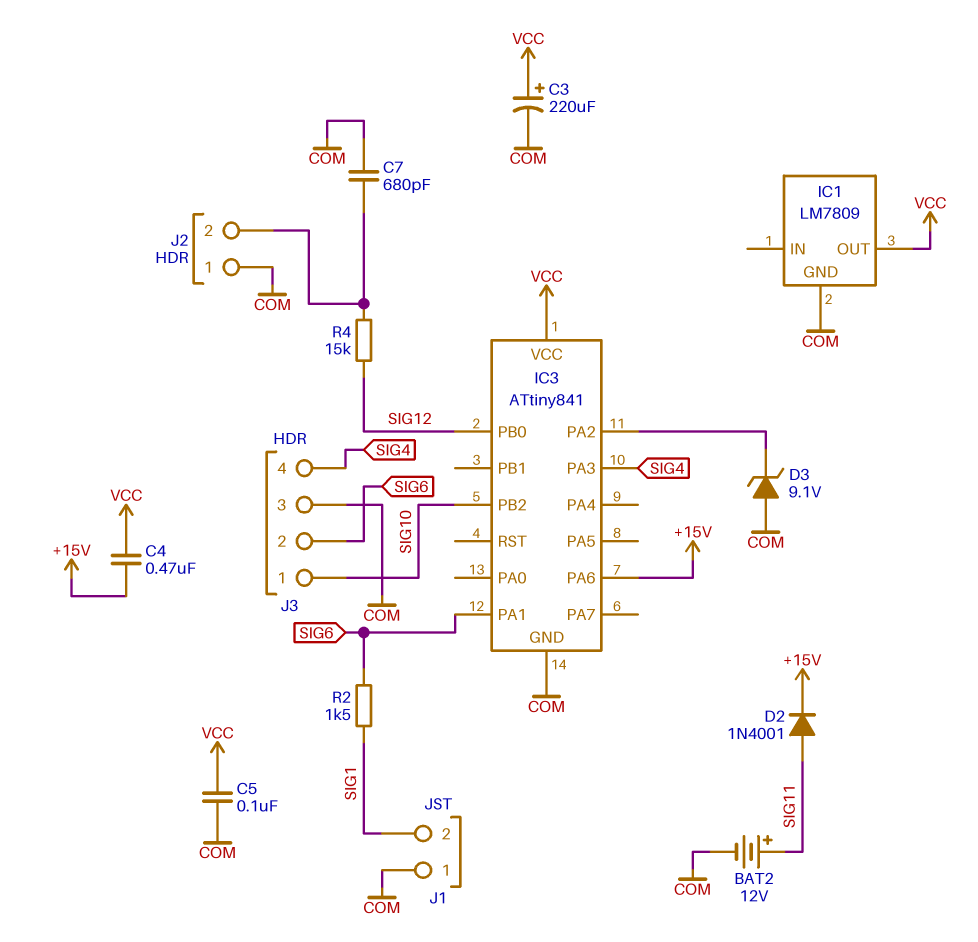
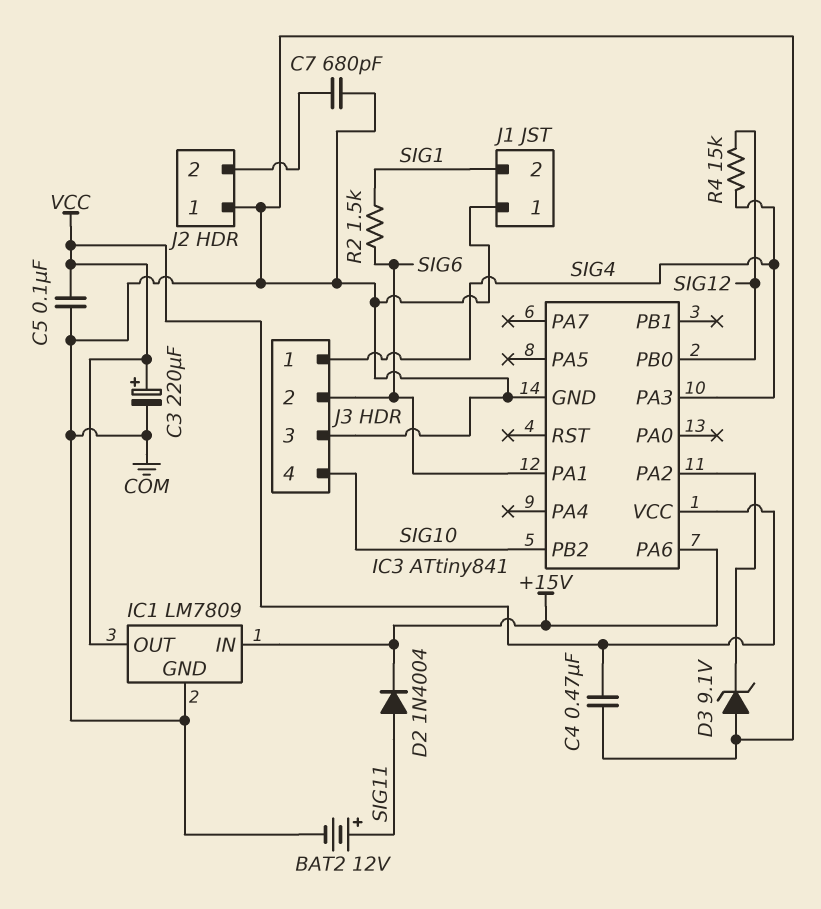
C4: 470nF (+15V, VCC) -> 470nF (COM, VCC)
D2: diode 1N4001 (A SIG11, K +15V) -> diode 1N4004 (A SIG11, K +15V)
IC1 pin IN: none -> +15V
J3 pin 1: SIG10 -> SIG4
J3 pin 4: SIG4 -> SIG10
R4: 15k (J2/2, SIG12) -> 15k (SIG4, SIG12)

